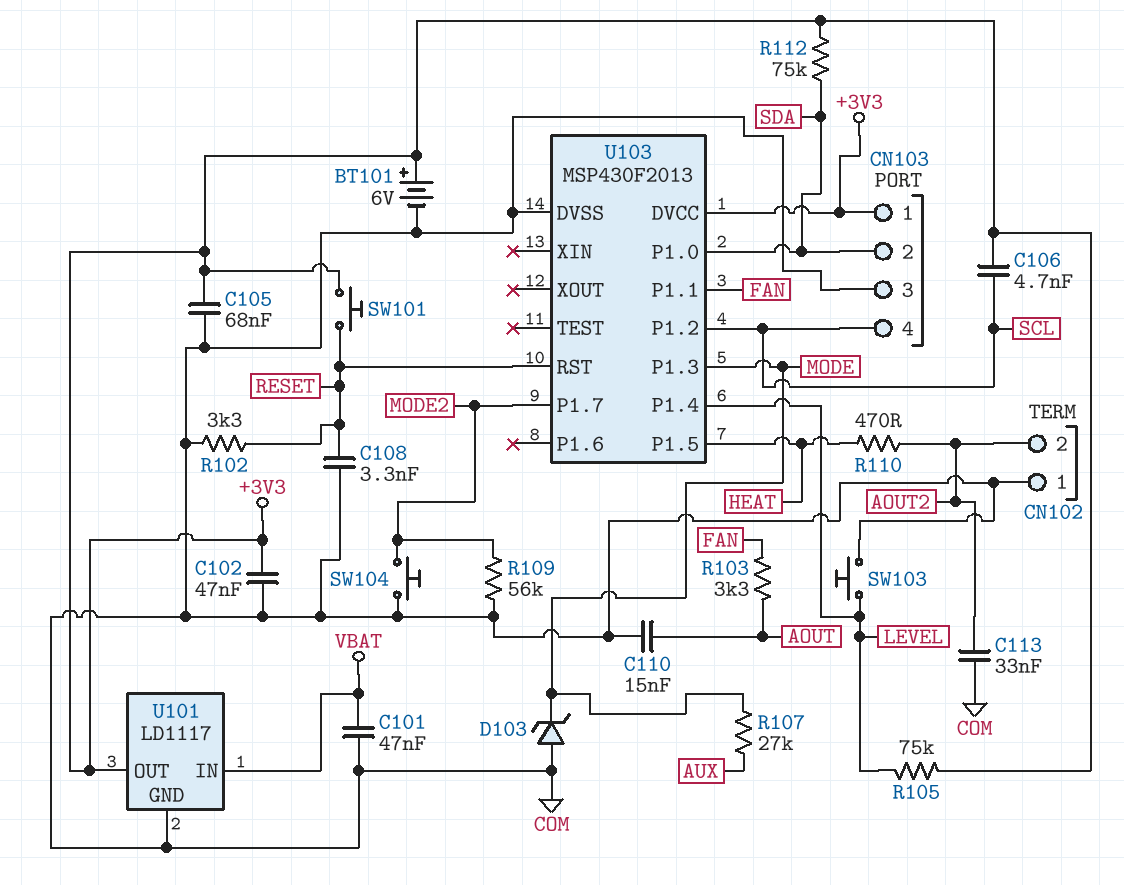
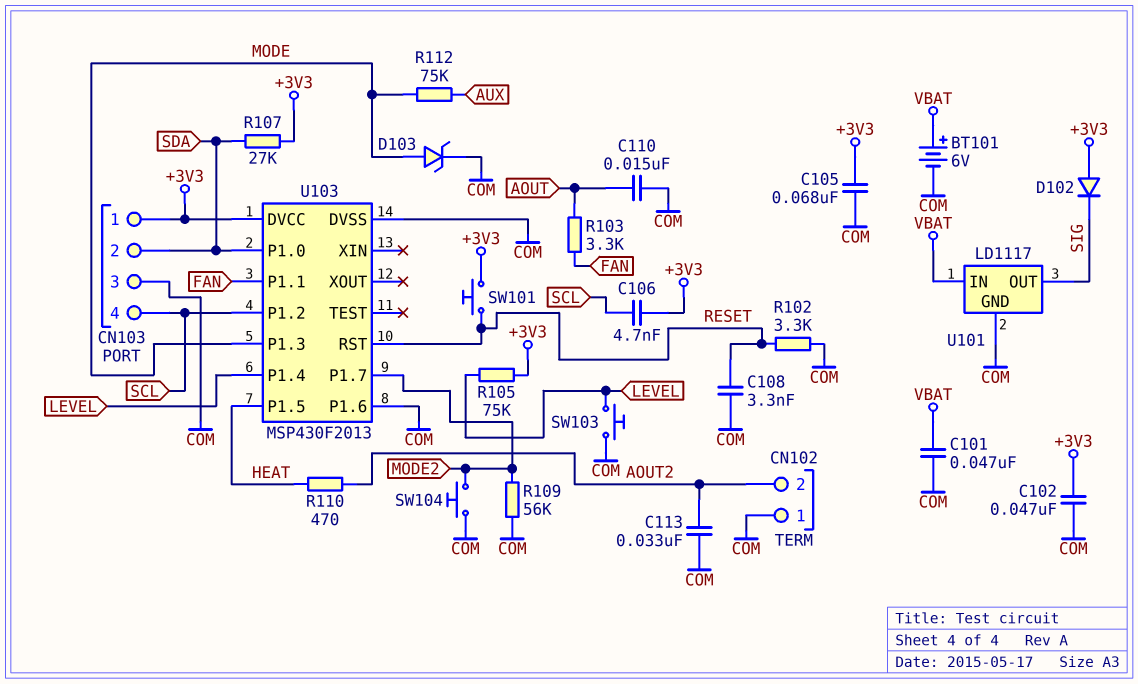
BT101: 6V (plus +3V3, minus COM) -> 6V (plus VBAT, minus COM)
D102: none -> diode (A +3V3, K SIG)
D103: zener (A COM, K MODE) -> zener (A MODE, K COM)
R107: 27k (AUX, MODE) -> 27k (+3V3, SDA)
R112: 75k (+3V3, SDA) -> 75k (AUX, MODE)
U101 pin OUT: +3V3 -> SIG
U103 pin P1.6: none -> COM

